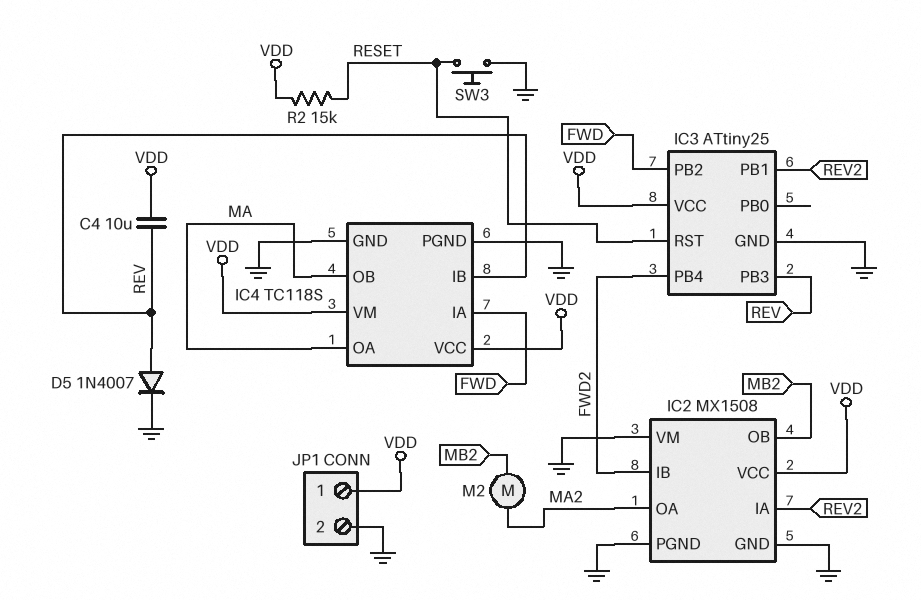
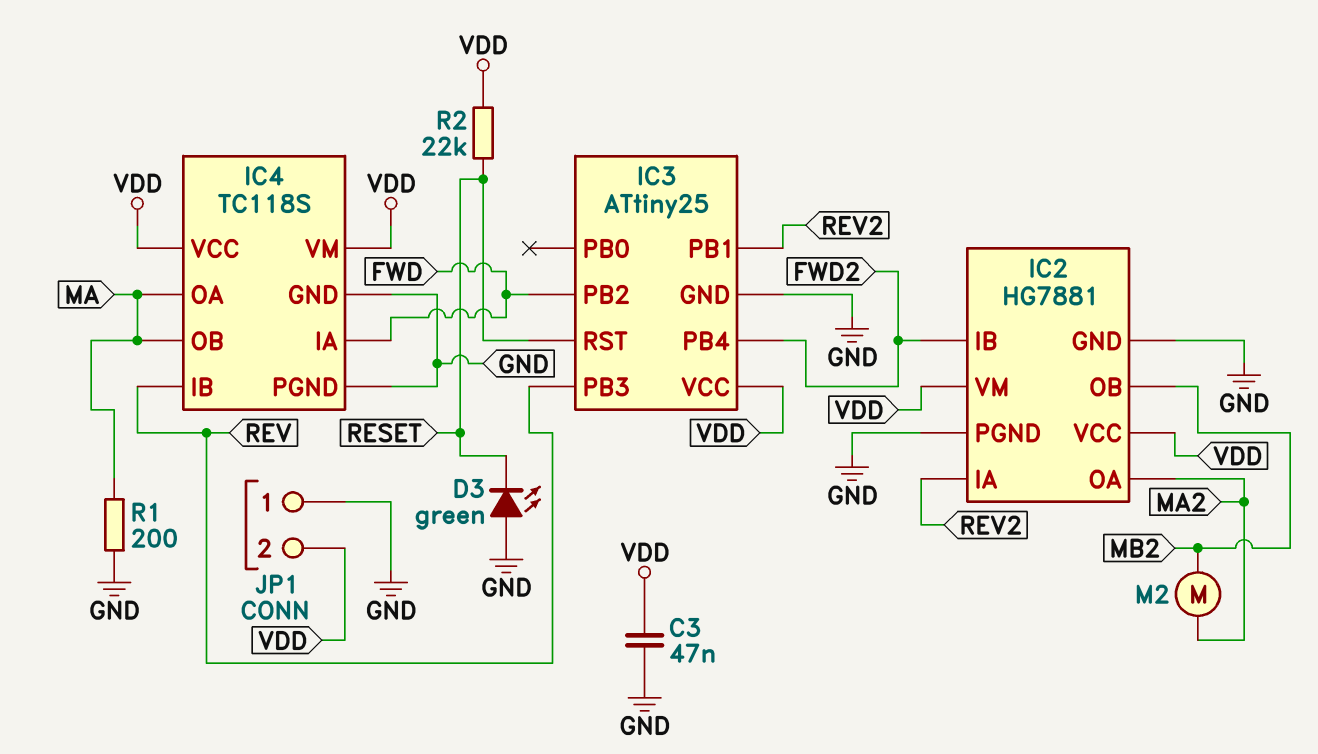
C3: none -> 47nF (GND, VDD)
C4: 10uF (REV, VDD) -> none
D3: none -> LED green (A GND, K RESET)
D5: diode 1N4007 (A REV, K GND) -> none
IC2: MX1508 -> HG7881
IC2 pin VM: GND -> VDD
JP1 pin 1: VDD -> GND
JP1 pin 2: GND -> VDD
R1: none -> 200 (GND, MA)
R2: 15k (RESET, VDD) -> 22k (RESET, VDD)
SW3: button (GND, RESET) -> none

